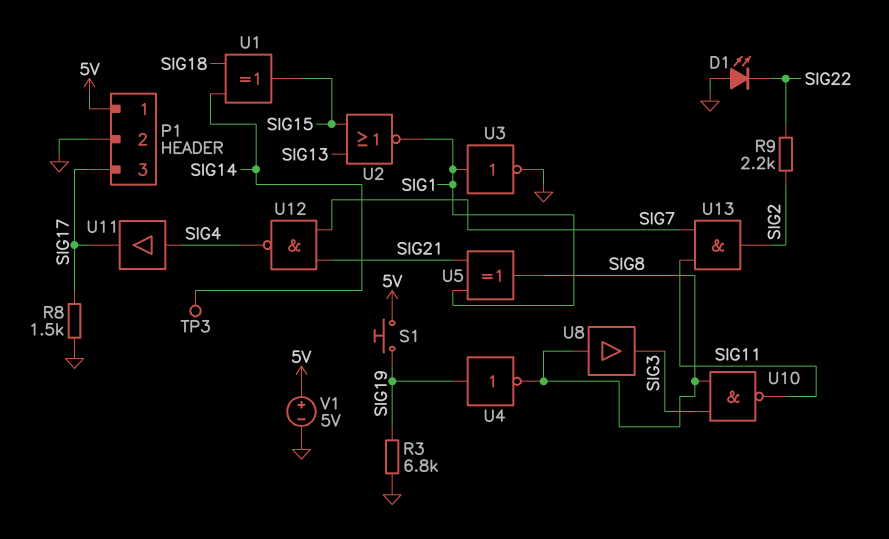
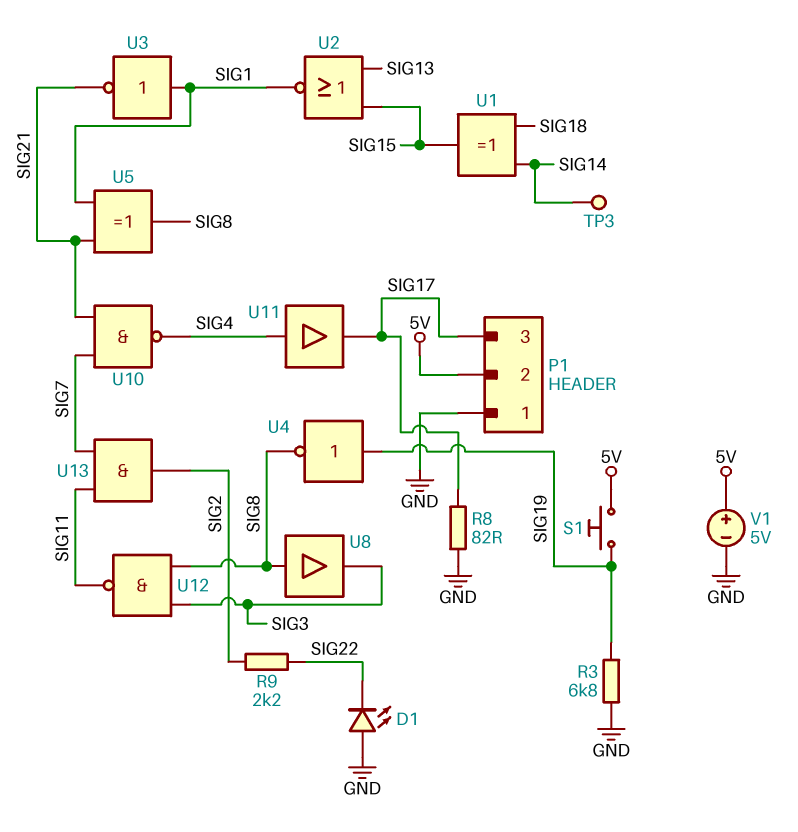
P1 pin 1: 5V -> GND
P1 pin 2: GND -> 5V
R8: 1.5k (GND, SIG17) -> 82 (GND, SIG17)
U3: NOT (in SIG1, out GND) -> NOT (in SIG1, out SIG21)
U10: NAND (in SIG3, in SIG8, out SIG11) -> NAND (in SIG7, in SIG21, out SIG4)
U12: NAND (in SIG7, in SIG21, out SIG4) -> NAND (in SIG3, in SIG8, out SIG11)

